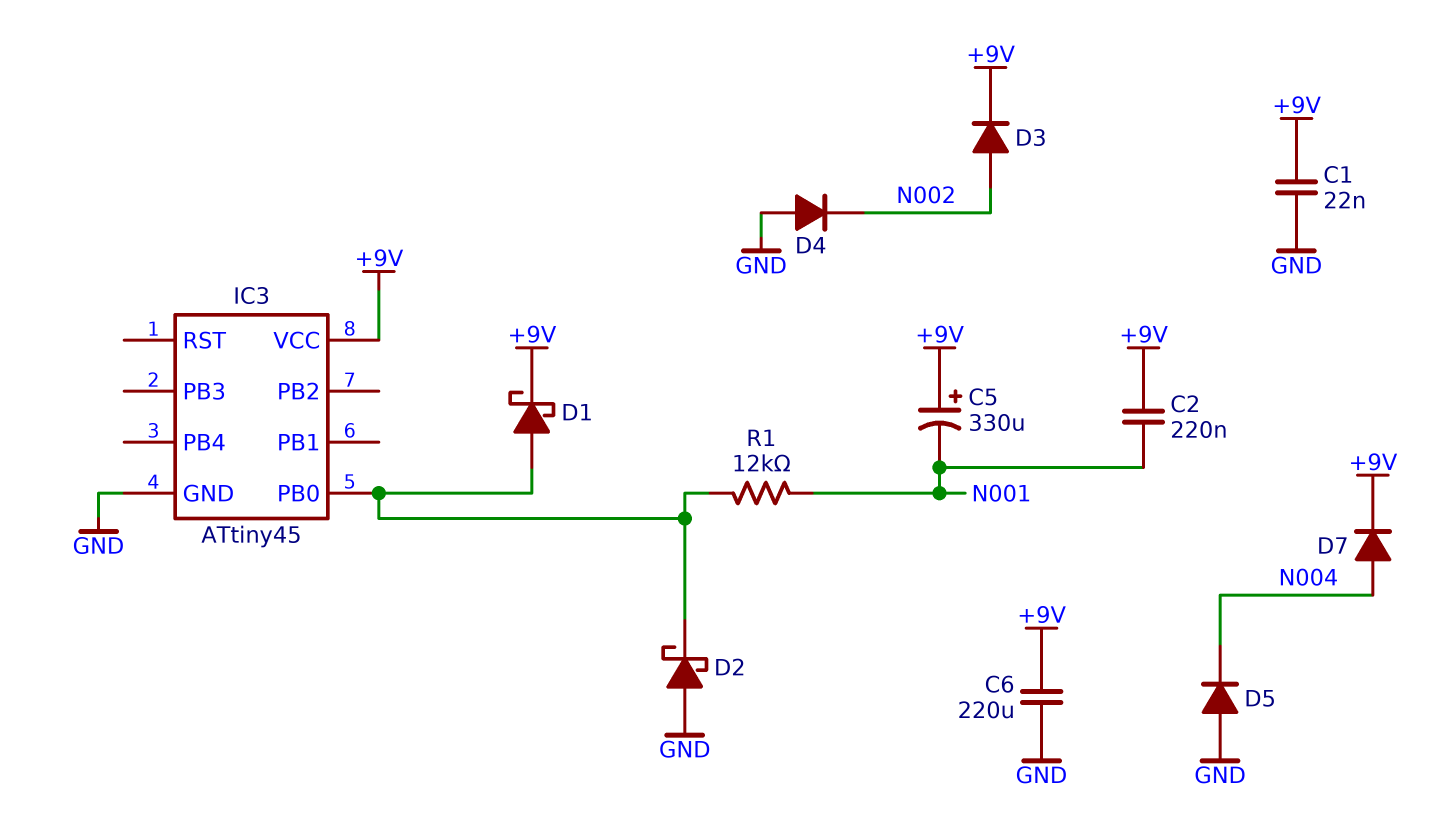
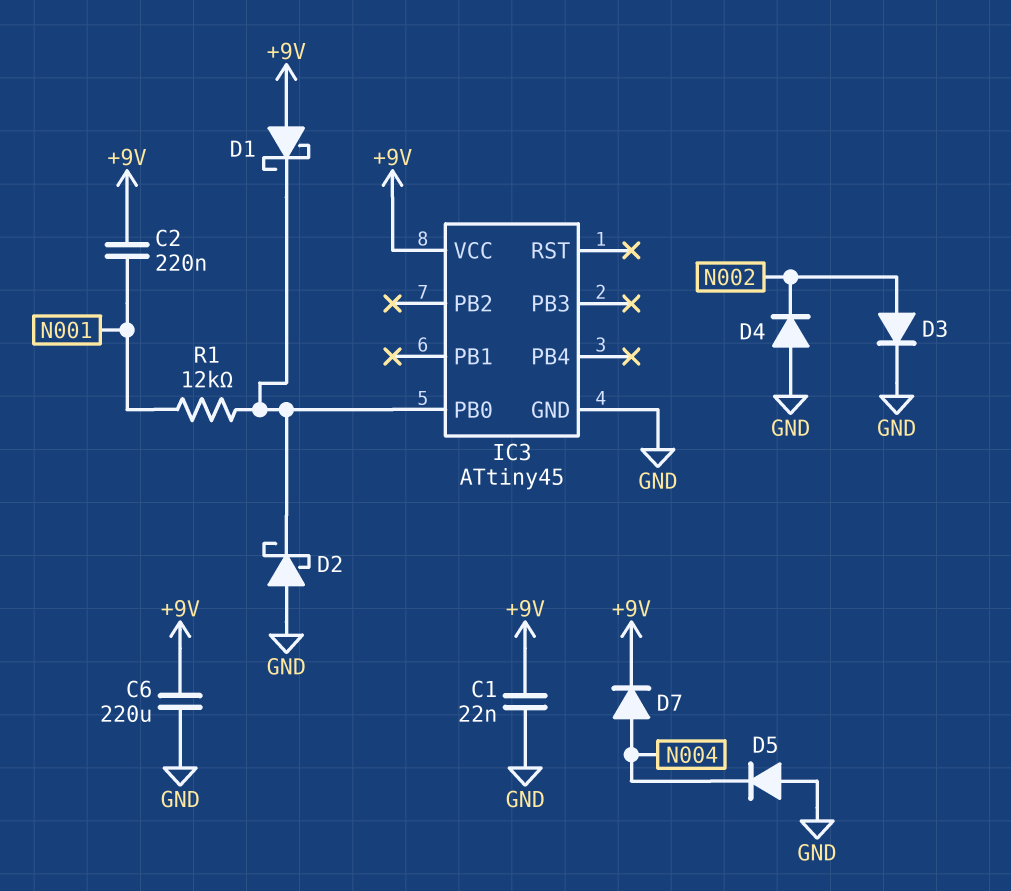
C5: 330uF (plus +9V, minus N001) -> none
D1: schottky (A IC3/PB0, K +9V) -> schottky (A +9V, K IC3/PB0)
D3: diode (A N002, K +9V) -> diode (A N002, K GND)

